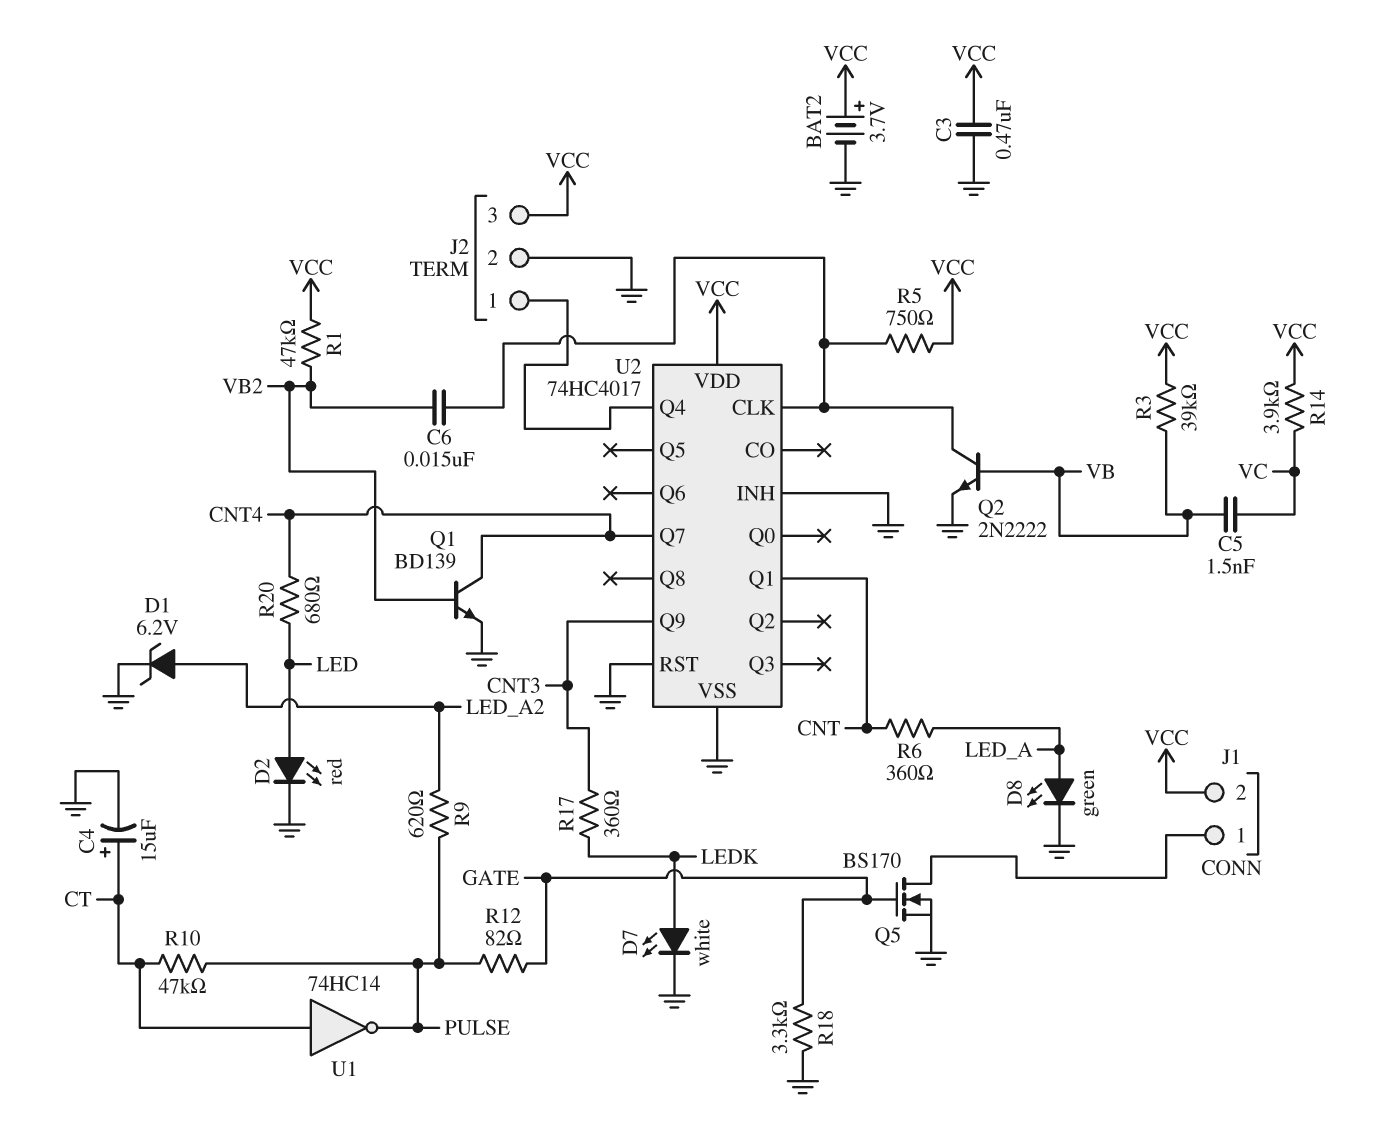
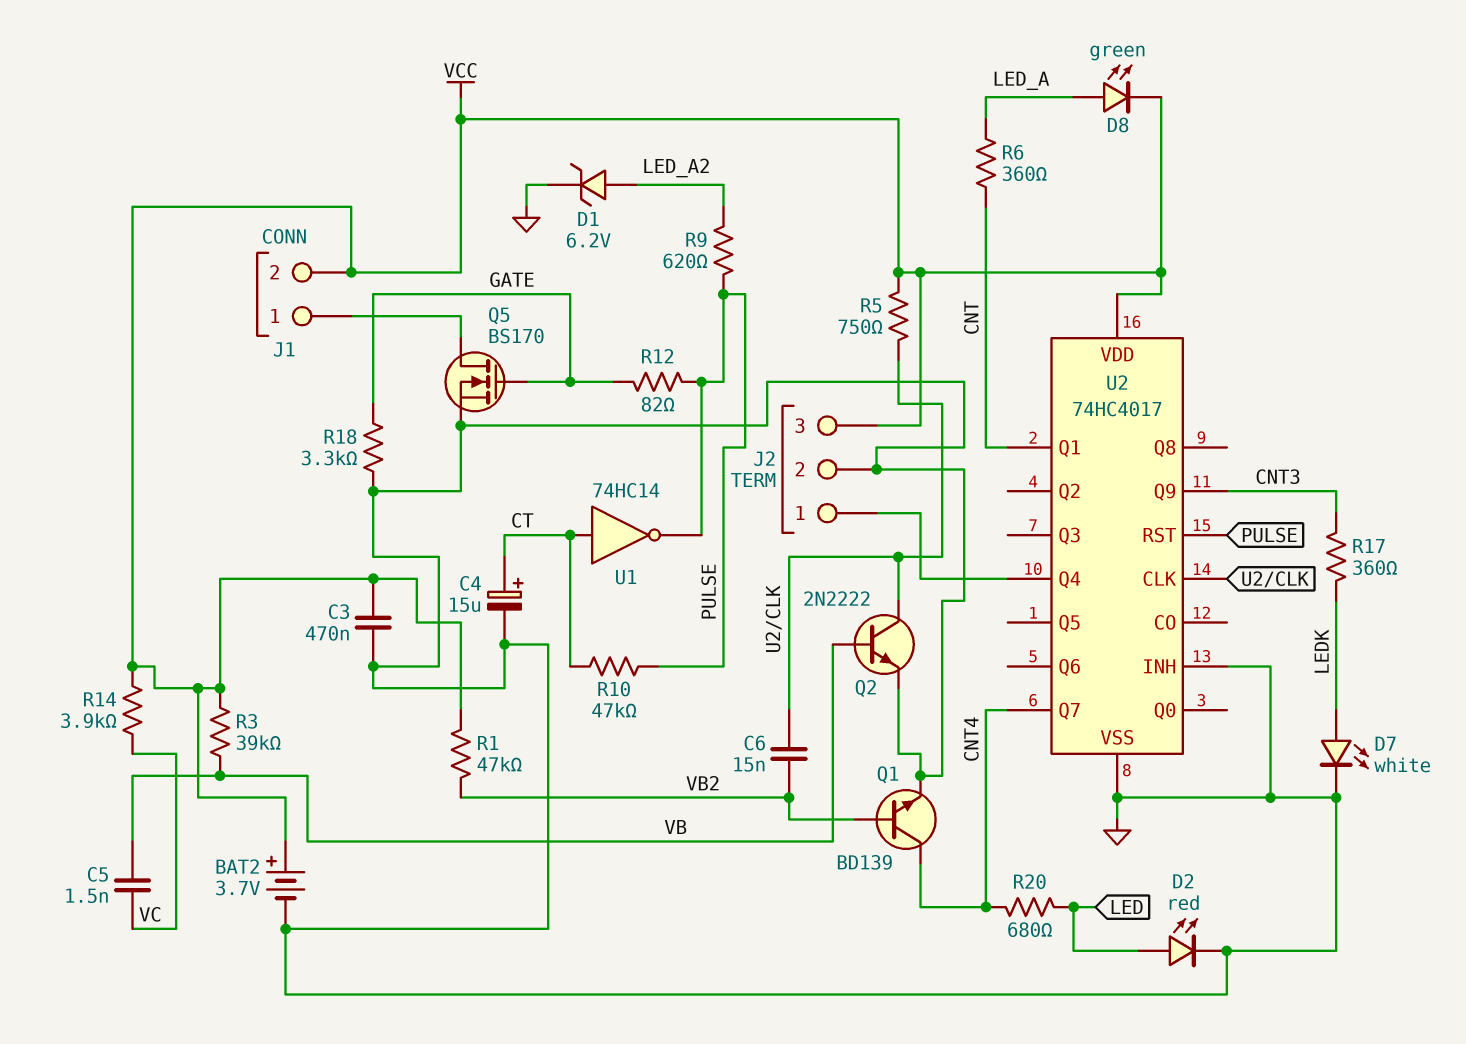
D8: LED green (A LED_A, K GND) -> LED green (A LED_A, K VCC)
U2 pin RST: GND -> PULSE

